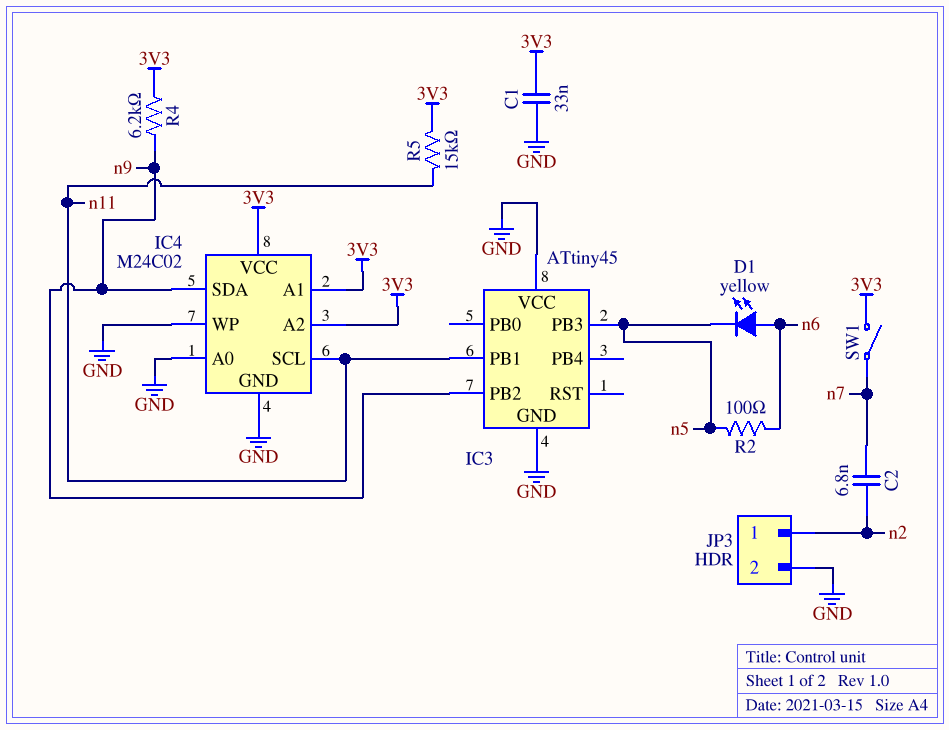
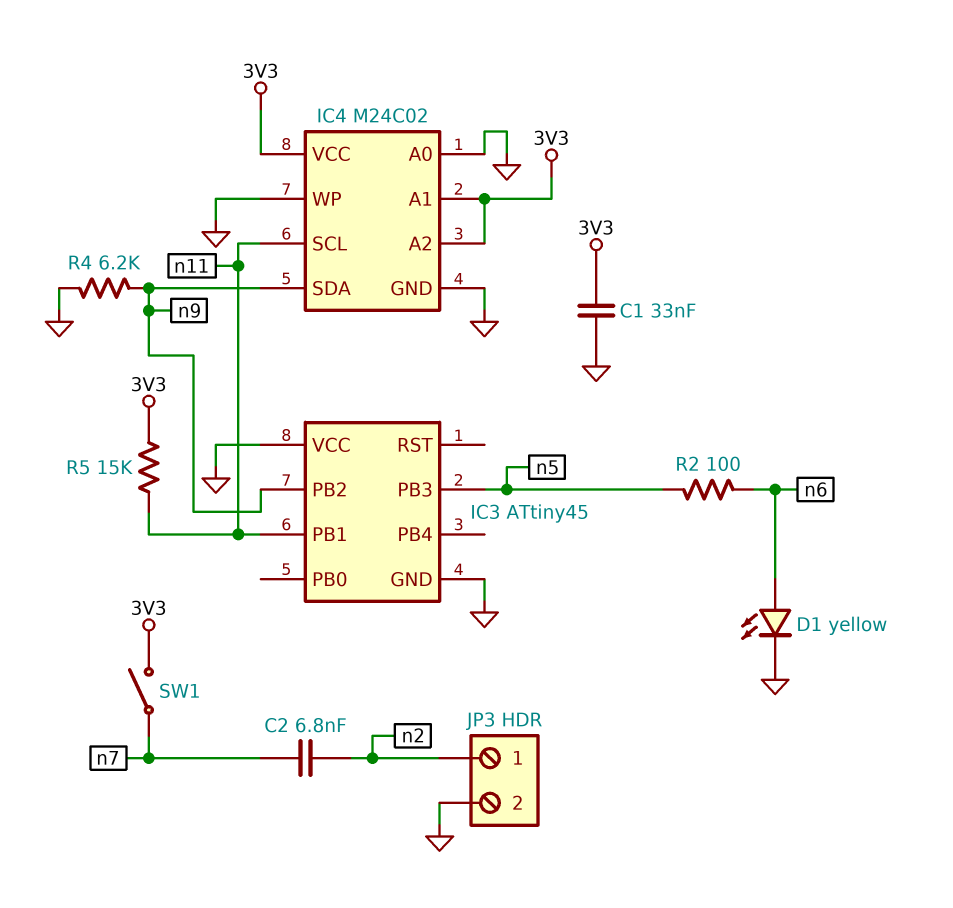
D1: LED yellow (A n6, K n5) -> LED yellow (A n6, K GND)
R4: 6.2k (3V3, n9) -> 6.2k (GND, n9)

